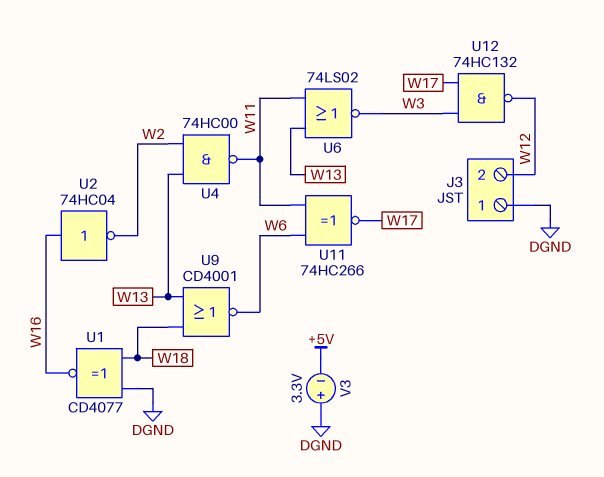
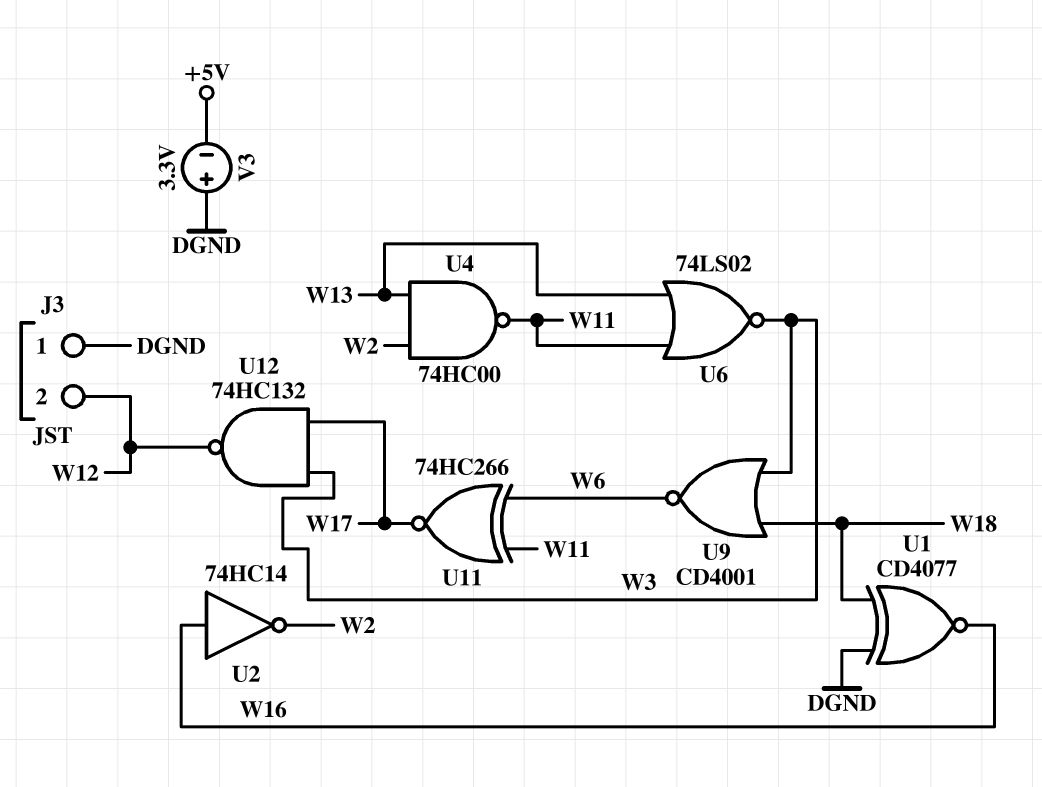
U2: NOT 74HC04 (in W16, out W2) -> NOT 74HC14 (in W16, out W2)
U9: NOR CD4001 (in W13, in W18, out W6) -> NOR CD4001 (in W3, in W18, out W6)

